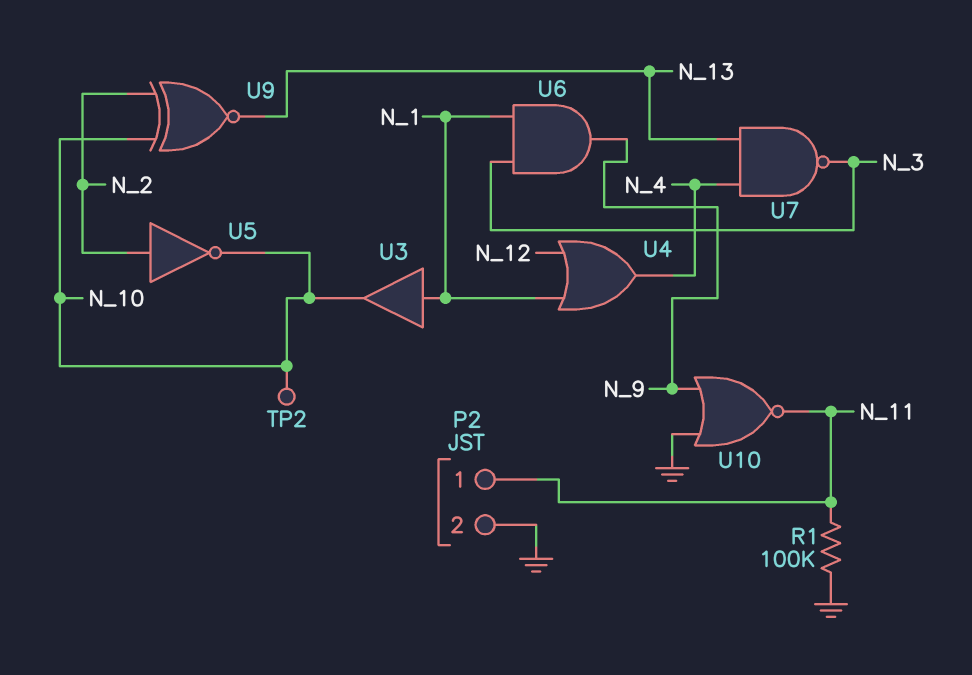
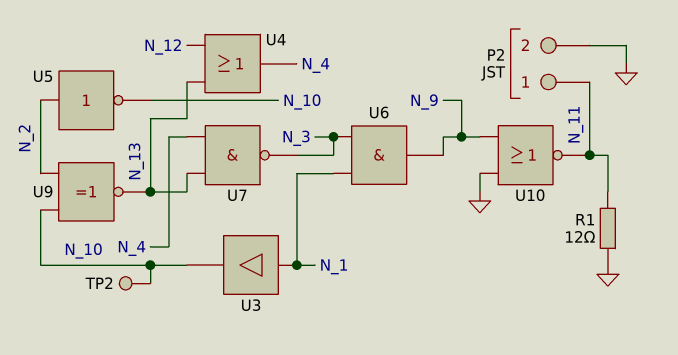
R1: 100k (GND, N_11) -> 12 (GND, N_11)
U4: OR (in N_1, in N_12, out N_4) -> OR (in N_12, in N_13, out N_4)

